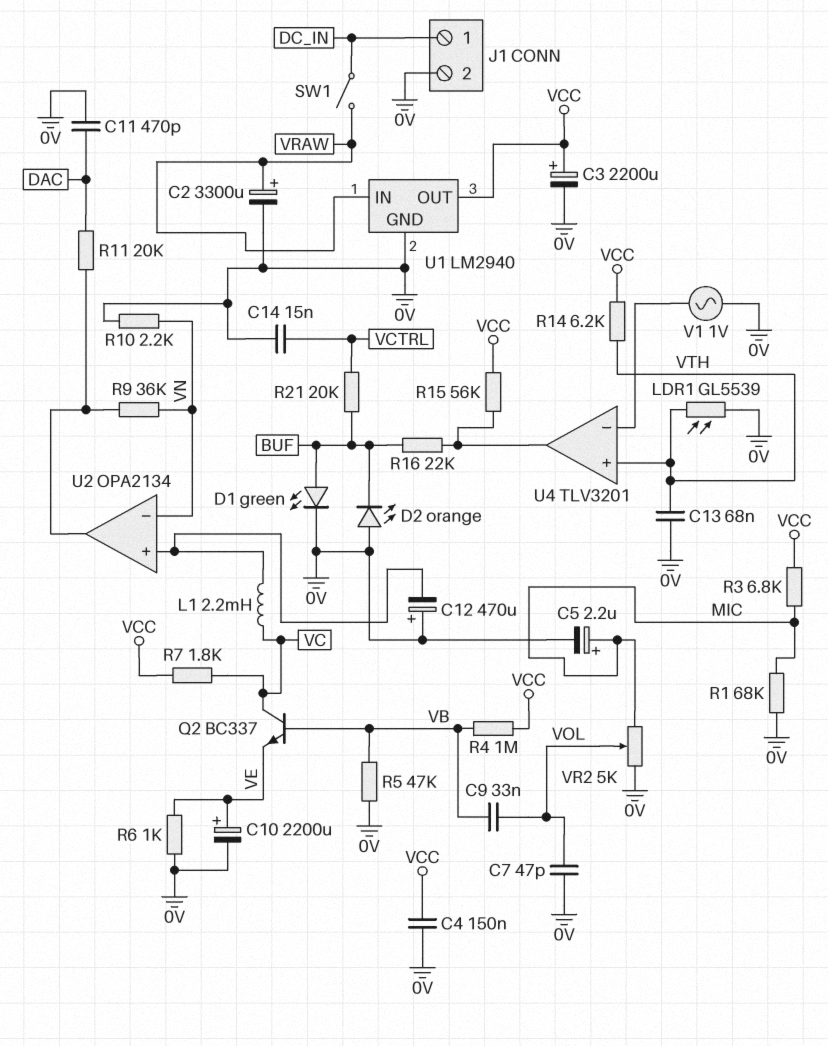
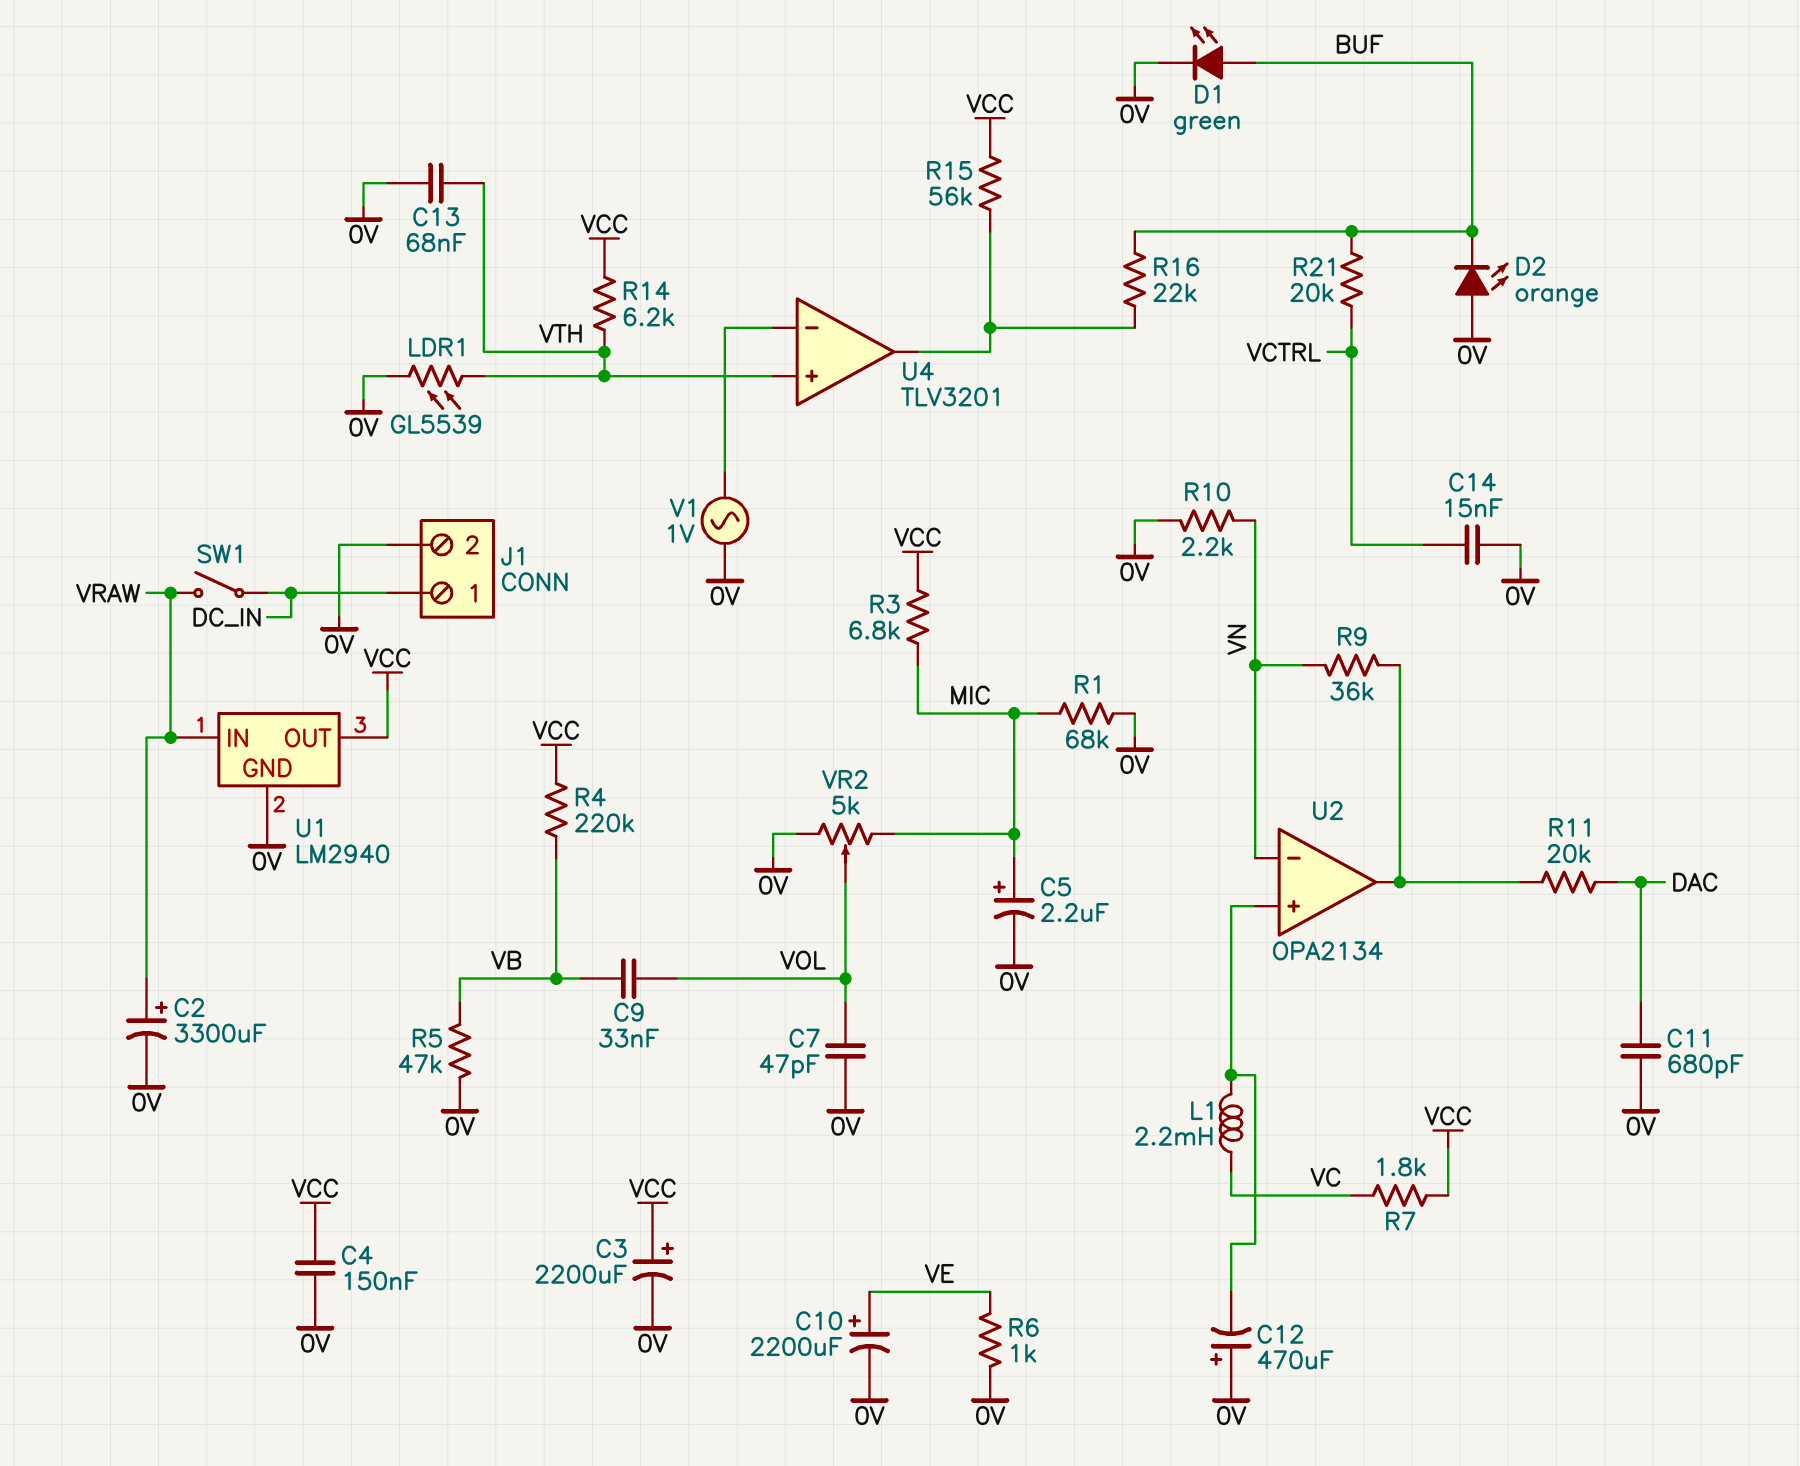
C11: 470pF (0V, DAC) -> 680pF (0V, DAC)
Q2: NPN BC337 (B VB, C VC, E VE) -> none
R4: 1M (VB, VCC) -> 220k (VB, VCC)

